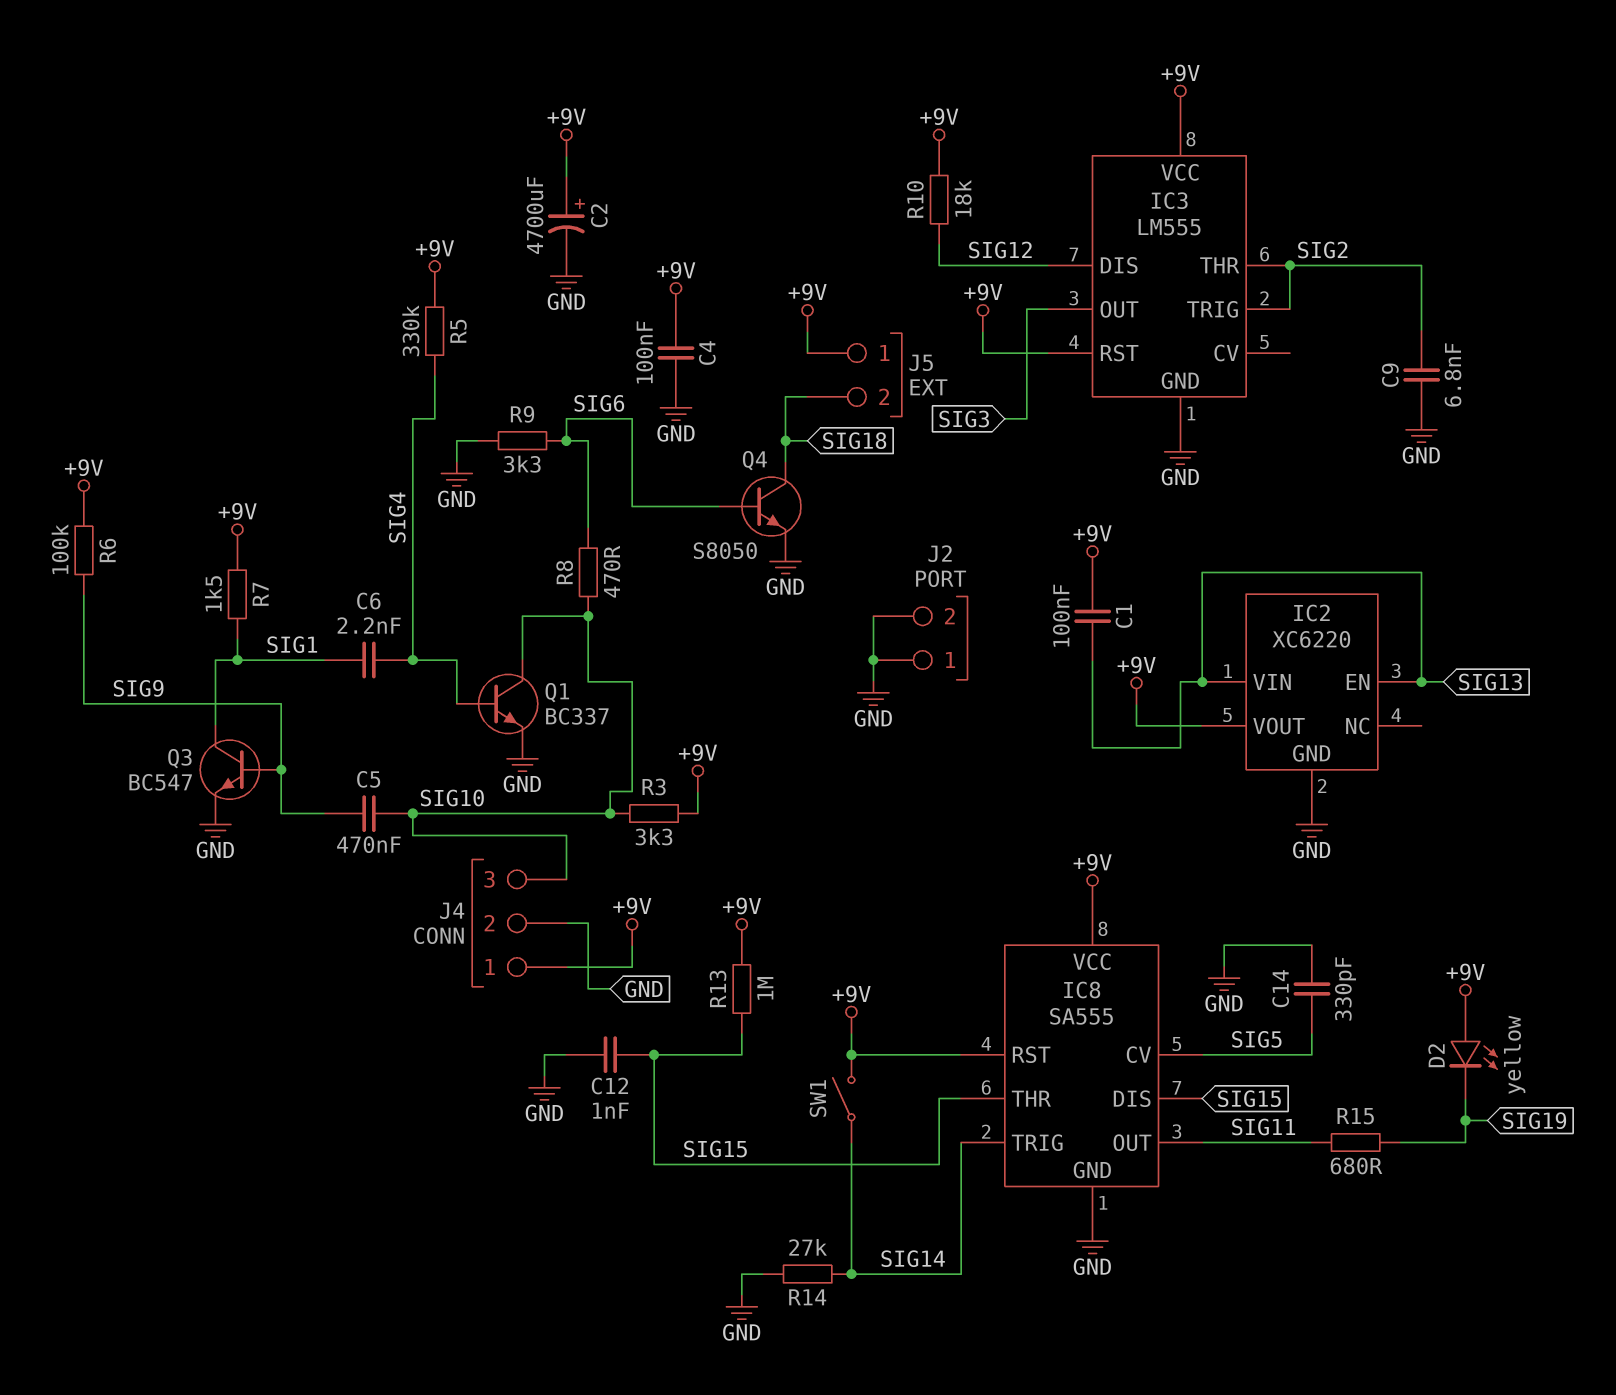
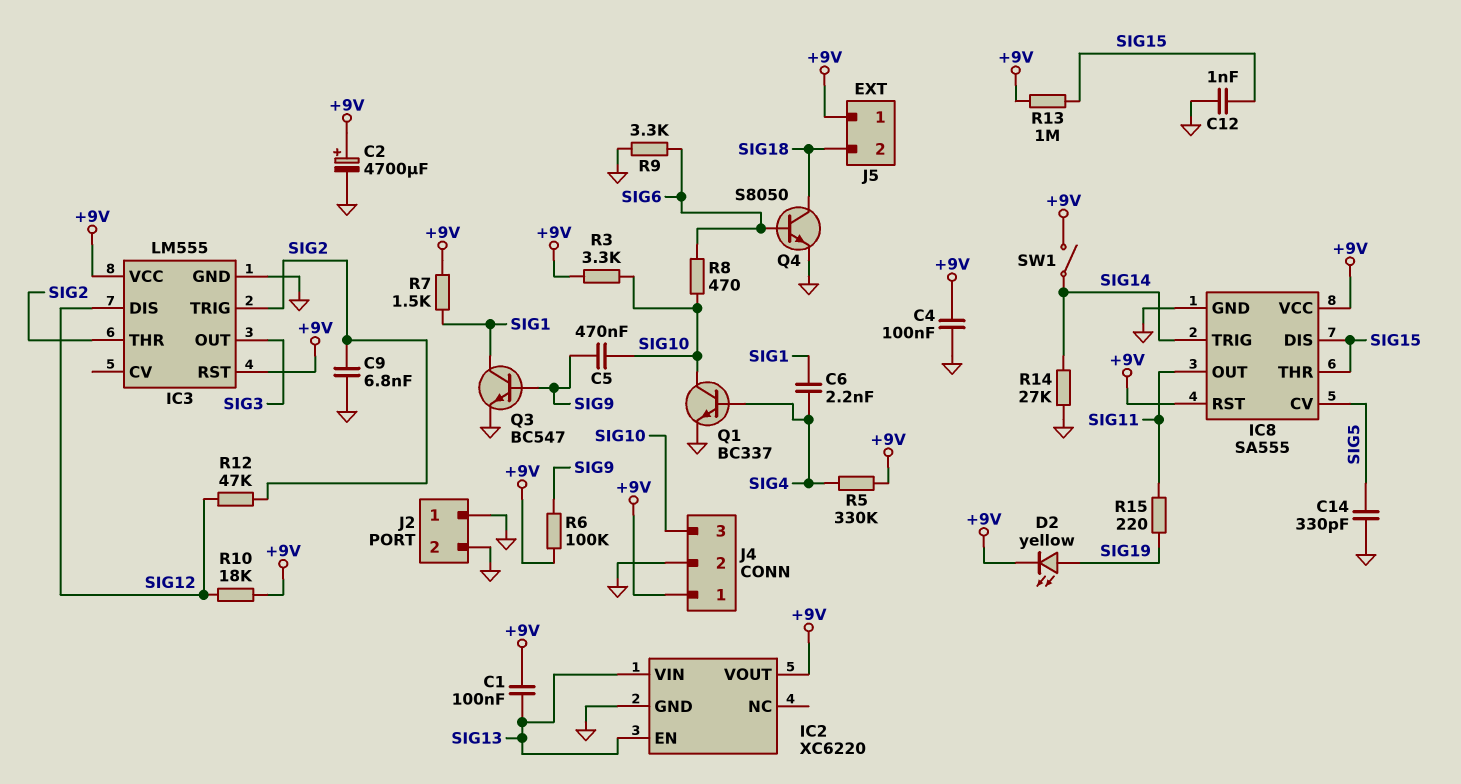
D2: LED yellow (A +9V, K SIG19) -> LED yellow (A SIG19, K +9V)
R12: none -> 47k (SIG2, SIG12)
R15: 680 (SIG11, SIG19) -> 220 (SIG11, SIG19)

